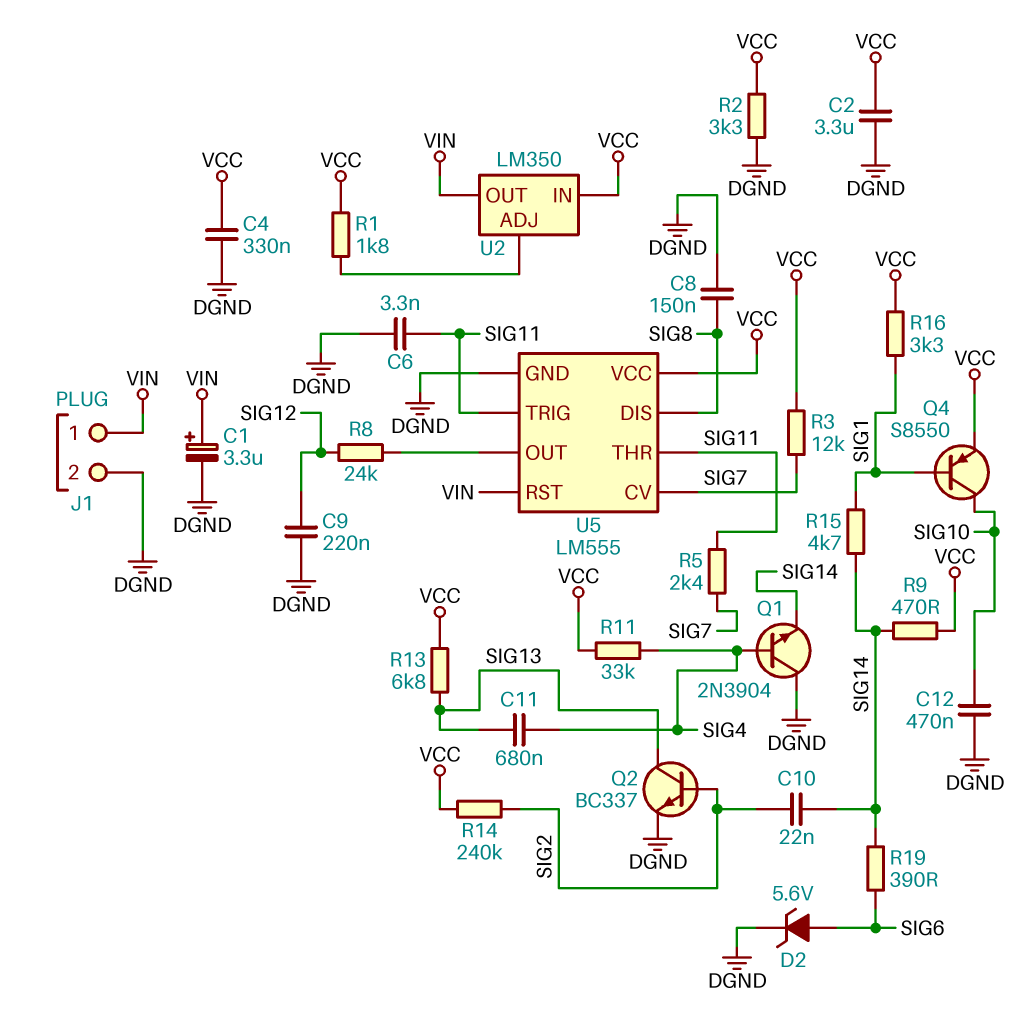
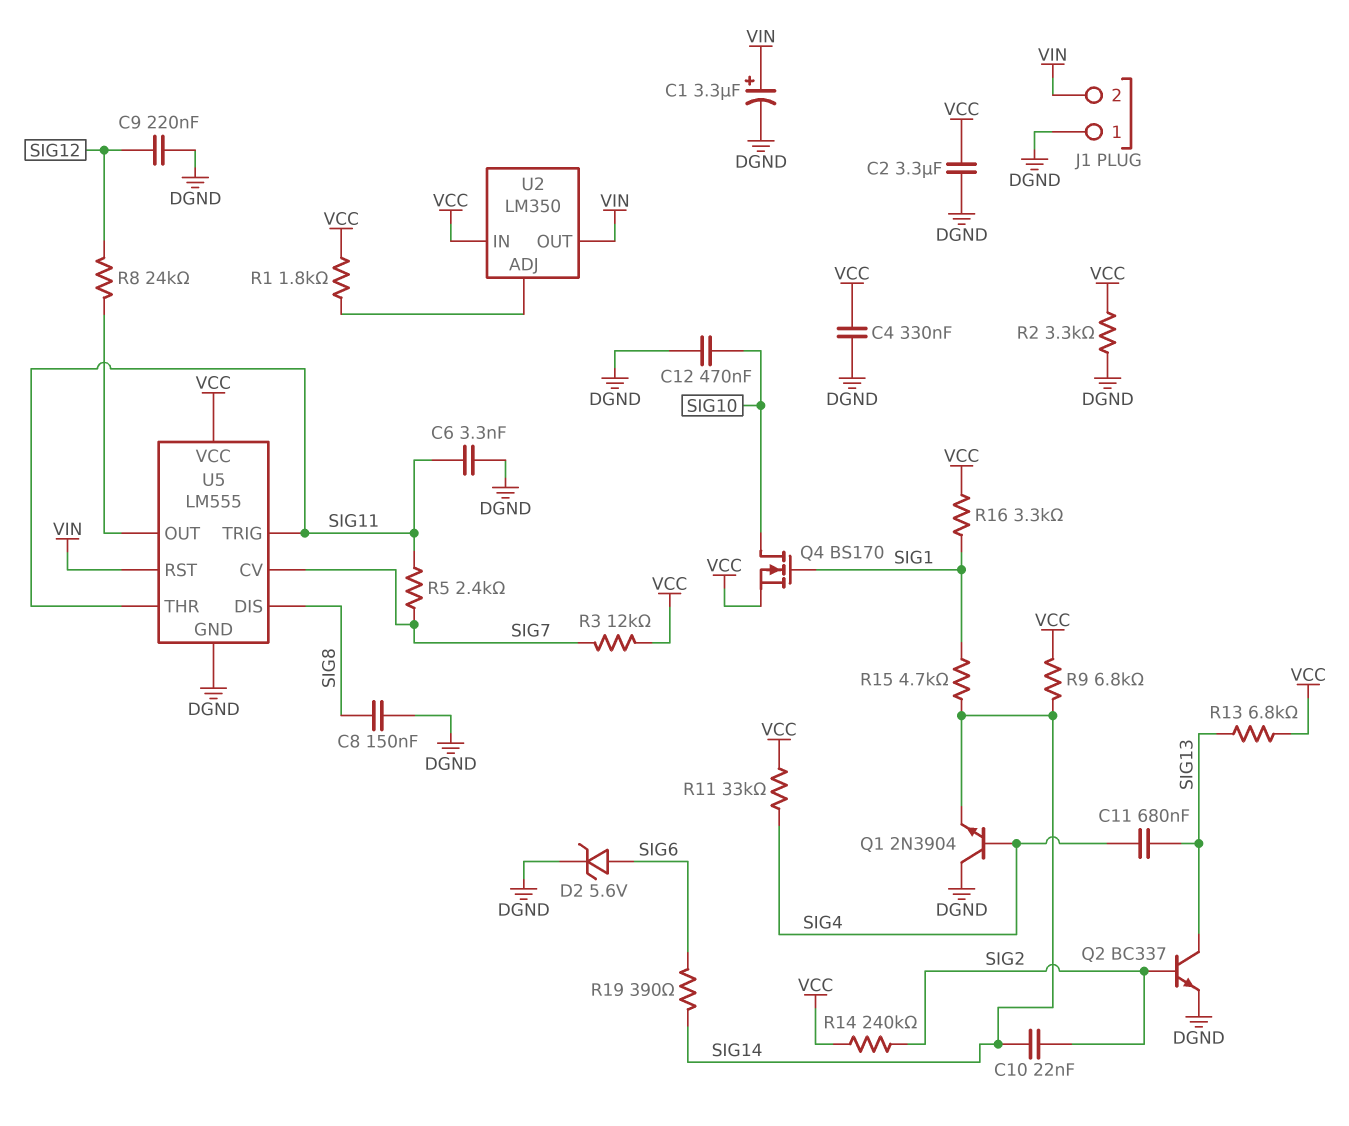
J1 pin 1: VIN -> DGND
J1 pin 2: DGND -> VIN
Q4: PNP S8550 (B SIG1, C SIG10, E VCC) -> NMOS BS170 (G SIG1, D SIG10, S VCC)
R9: 470 (SIG14, VCC) -> 6.8k (SIG14, VCC)

